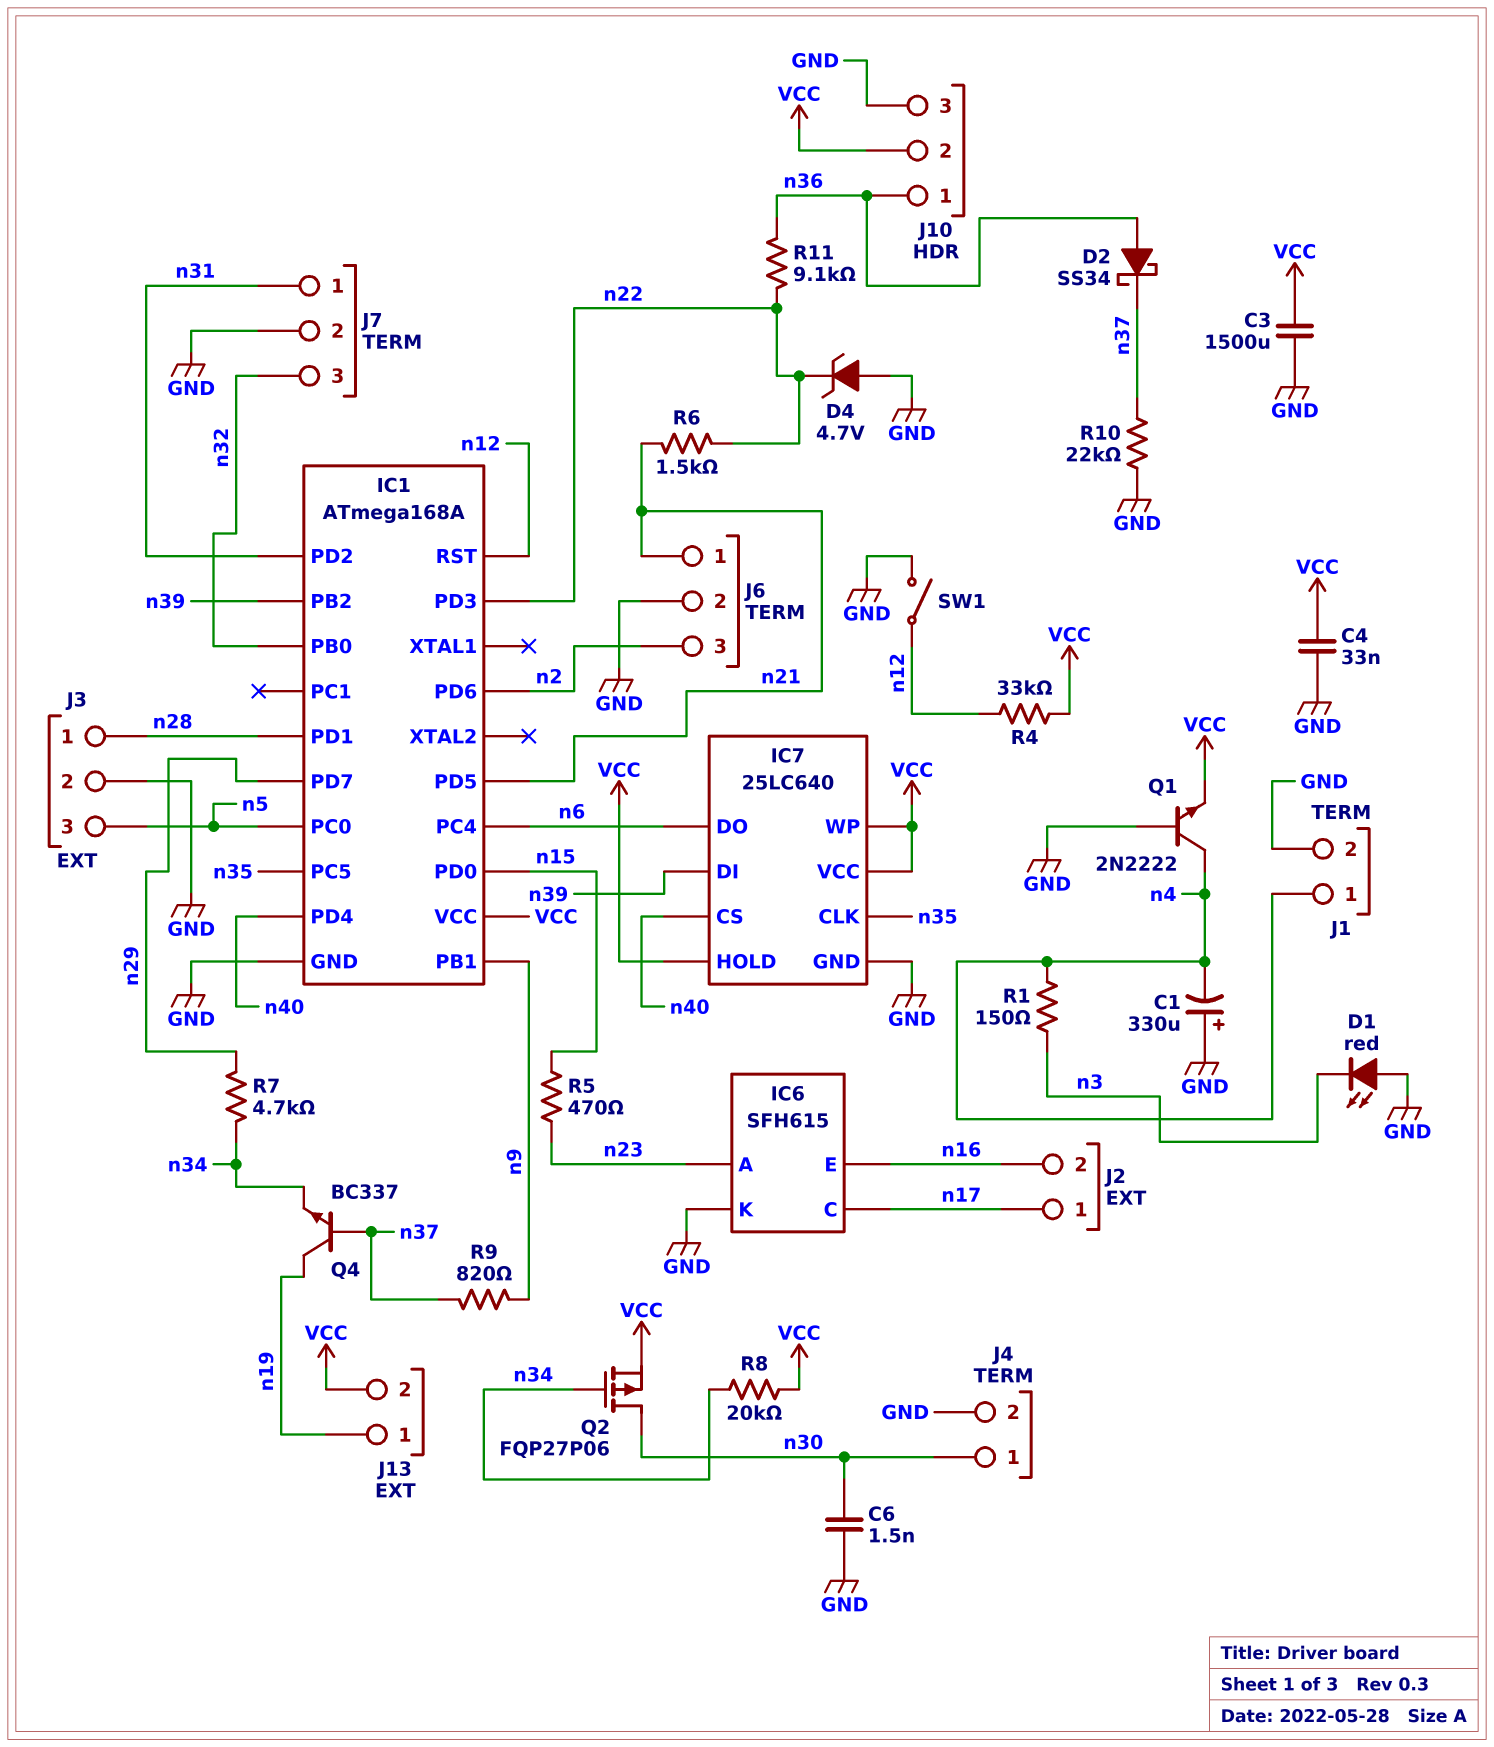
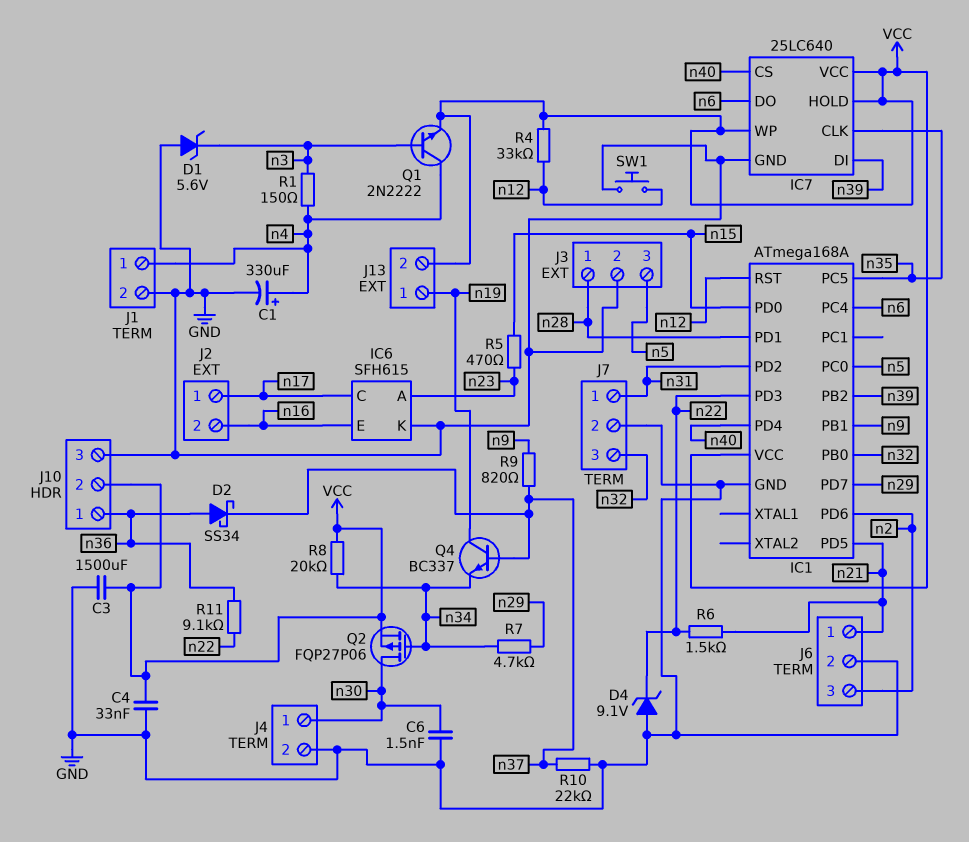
C1: 330uF (plus GND, minus n4) -> 330uF (plus n4, minus GND)
D1: LED red (A GND, K n3) -> zener 5.6V (A GND, K n3)
D4: zener 4.7V (A GND, K n22) -> zener 9.1V (A GND, K n22)
Q1: NPN 2N2222 (B GND, C n4, E VCC) -> NPN 2N2222 (B n3, C n4, E VCC)
SW1: switch (GND, n12) -> button (GND, n12)

